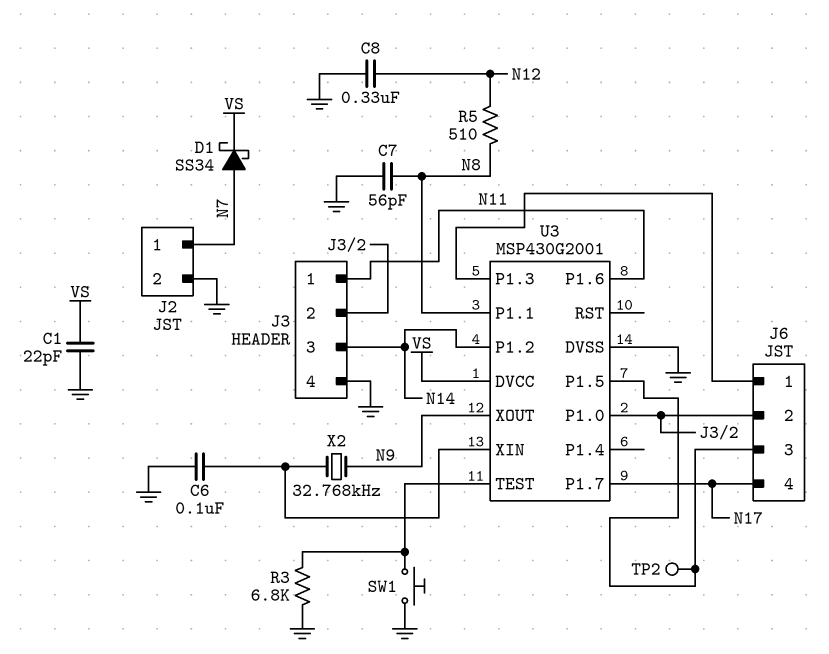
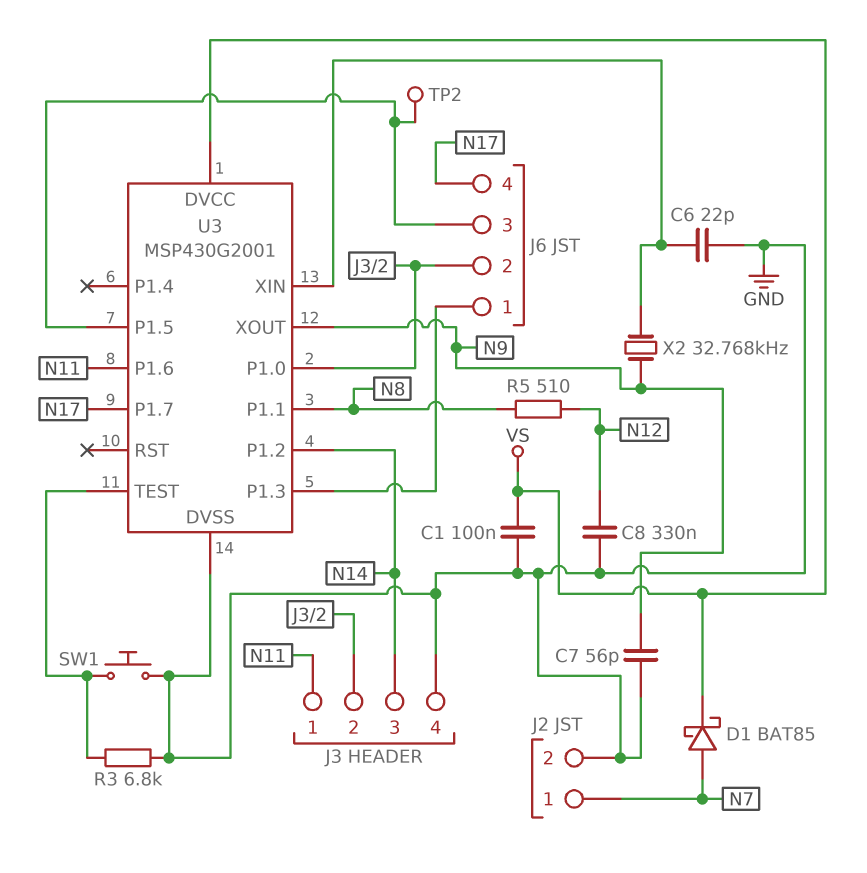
C1: 22pF (GND, VS) -> 100nF (GND, VS)
C6: 100nF (GND, U3/XIN) -> 22pF (GND, U3/XIN)
C7: 56pF (GND, N8) -> 56pF (GND, N9)
D1: schottky SS34 (A N7, K VS) -> schottky BAT85 (A N7, K VS)

